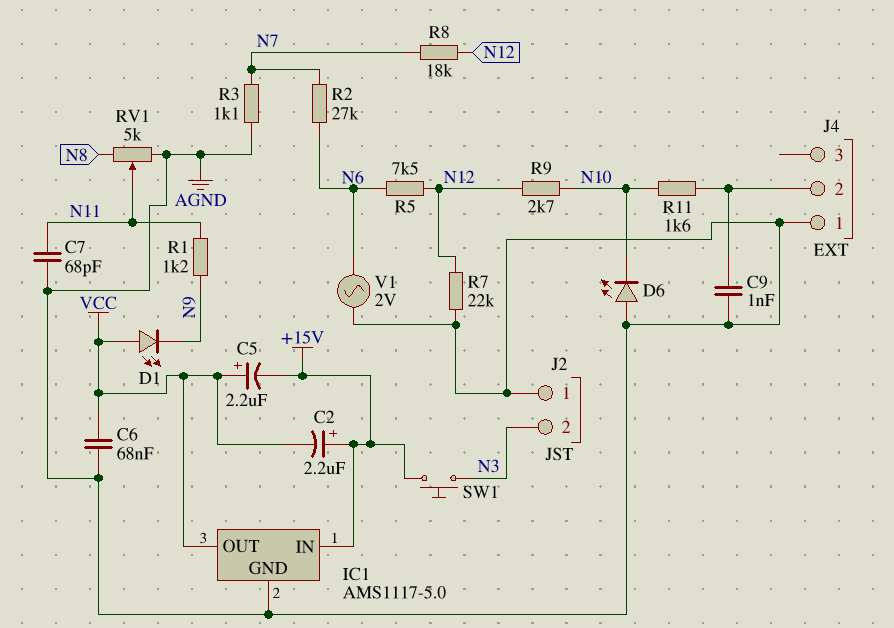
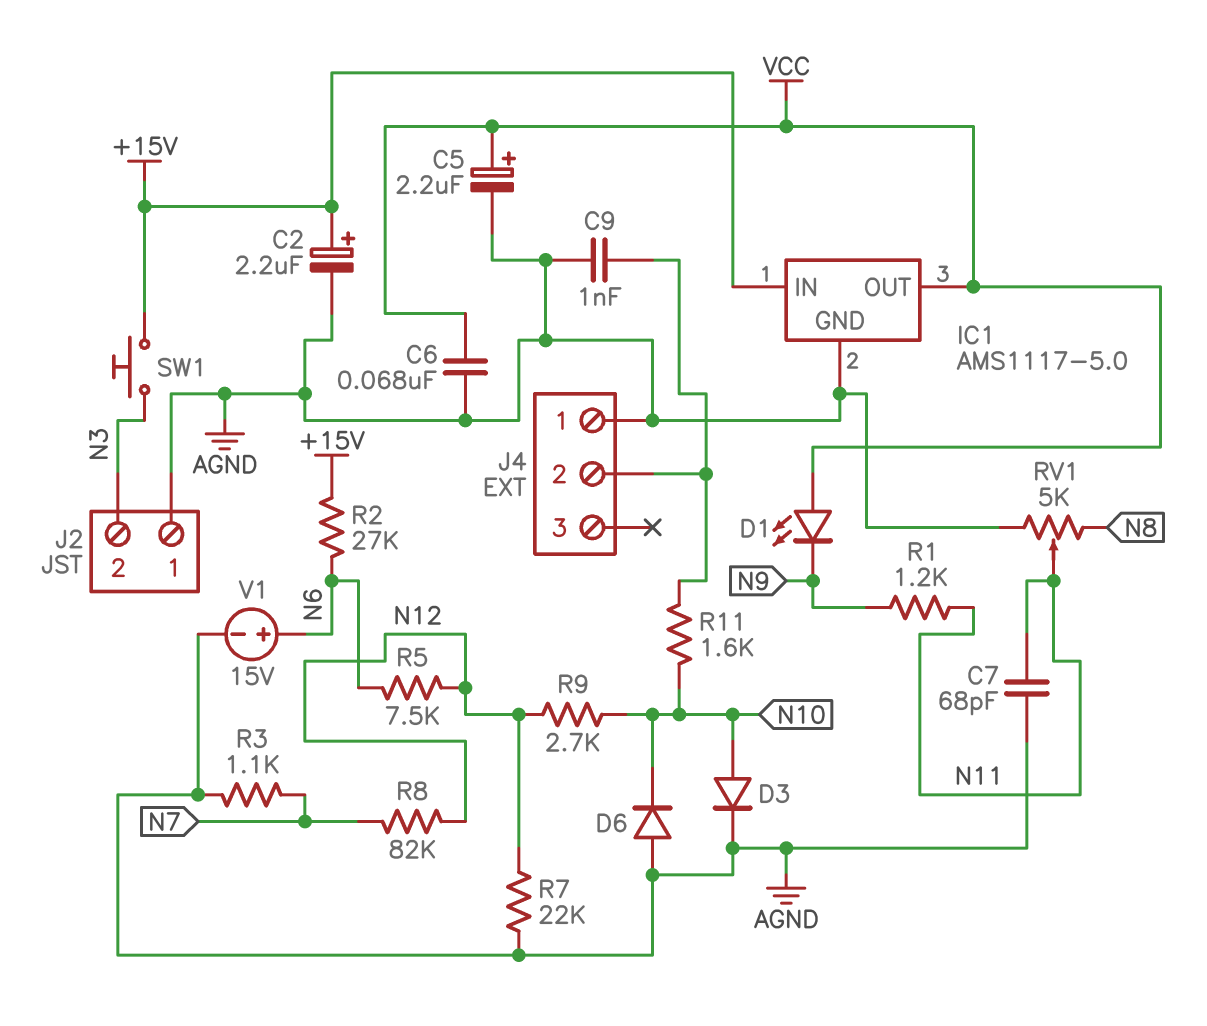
C2: 2.2uF (plus +15V, minus VCC) -> 2.2uF (plus +15V, minus AGND)
C5: 2.2uF (plus VCC, minus +15V) -> 2.2uF (plus VCC, minus AGND)
D3: none -> diode (A N10, K AGND)
D6: LED (A AGND, K N10) -> diode (A AGND, K N10)
R2: 27k (N6, N7) -> 27k (+15V, N6)
R8: 18k (N7, N12) -> 82k (N7, N12)
V1: AC 2V (AGND, N6) -> 15V (plus N6, minus AGND)

